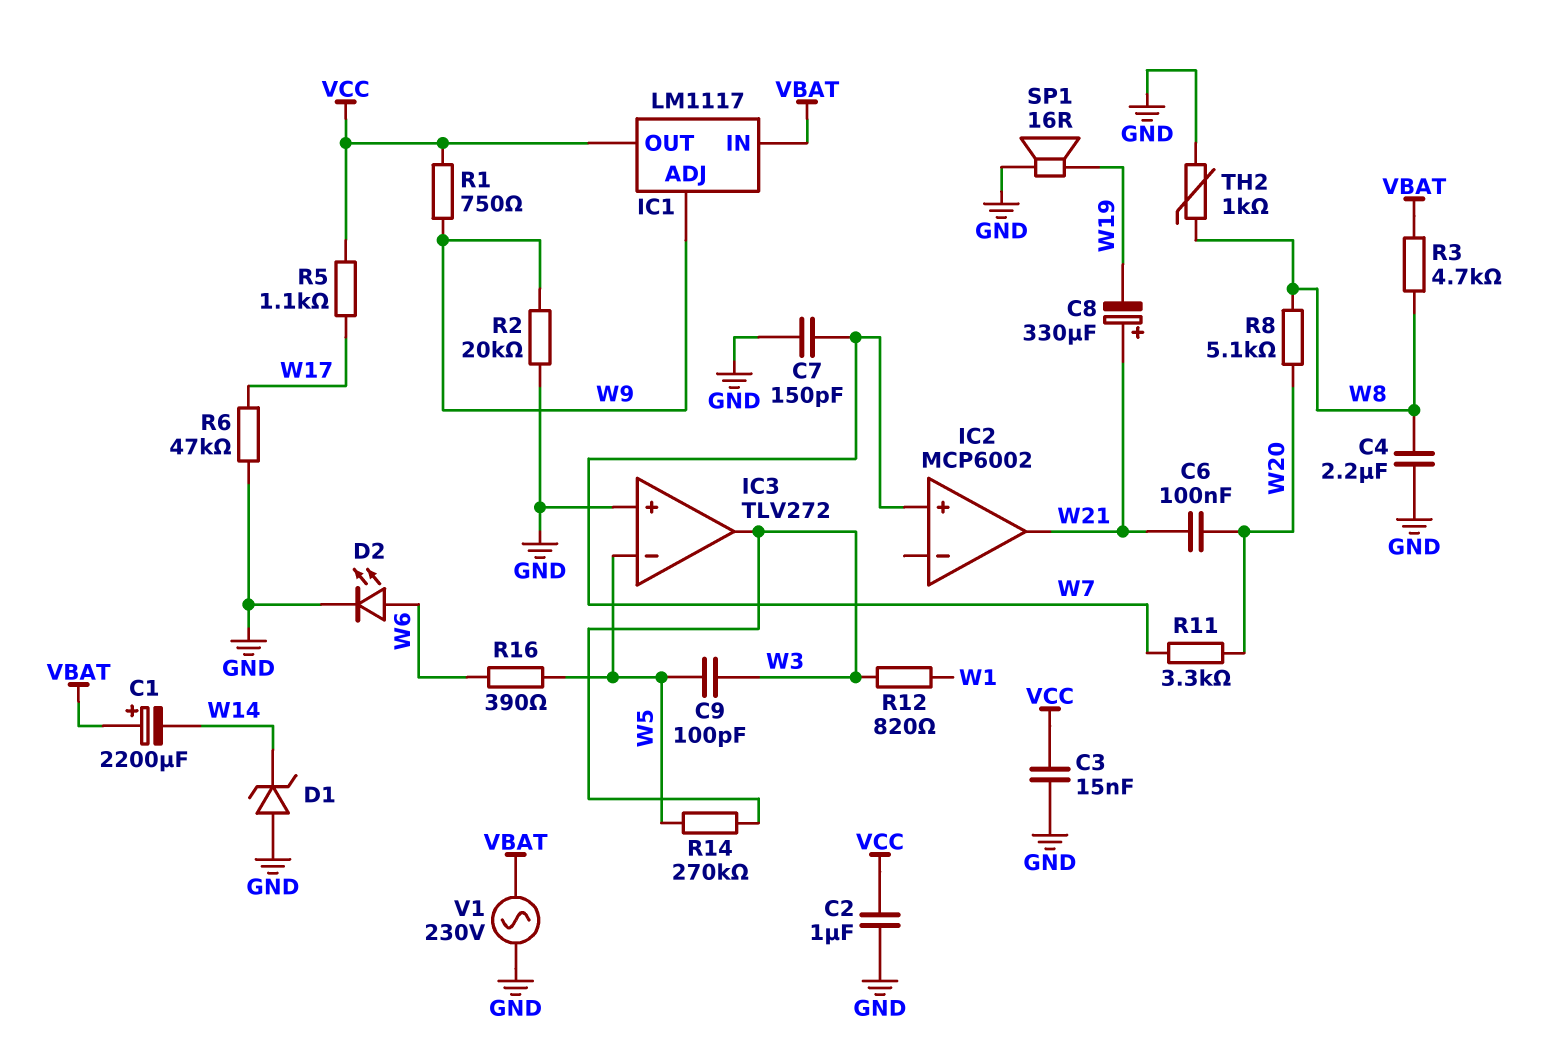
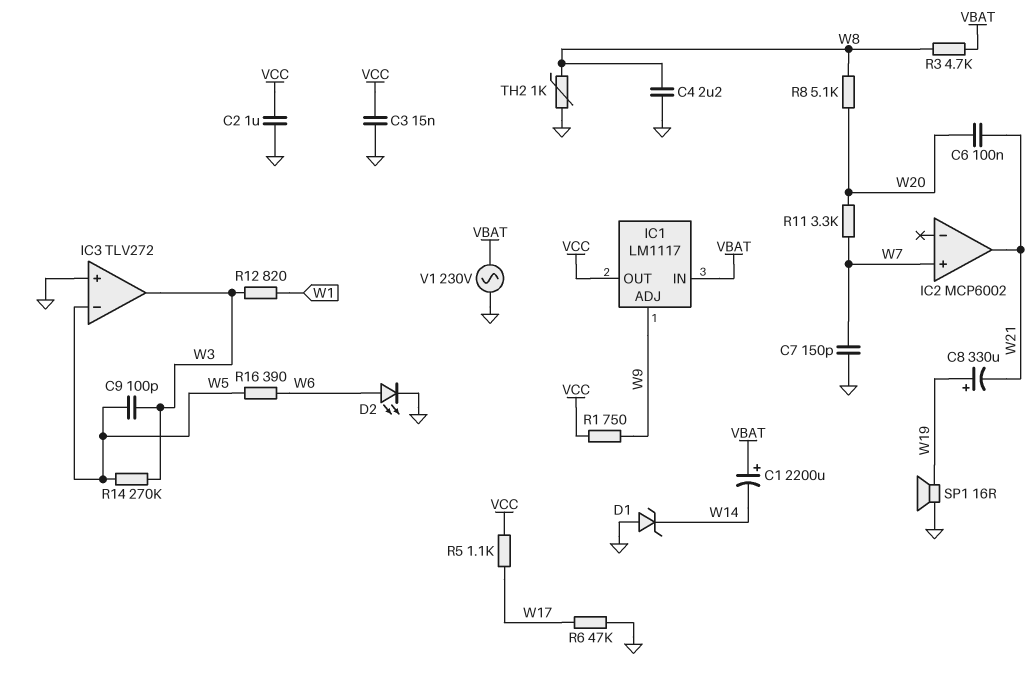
C8: 330uF (plus W21, minus W19) -> 330uF (plus W19, minus W21)
R2: 20k (GND, W9) -> none

